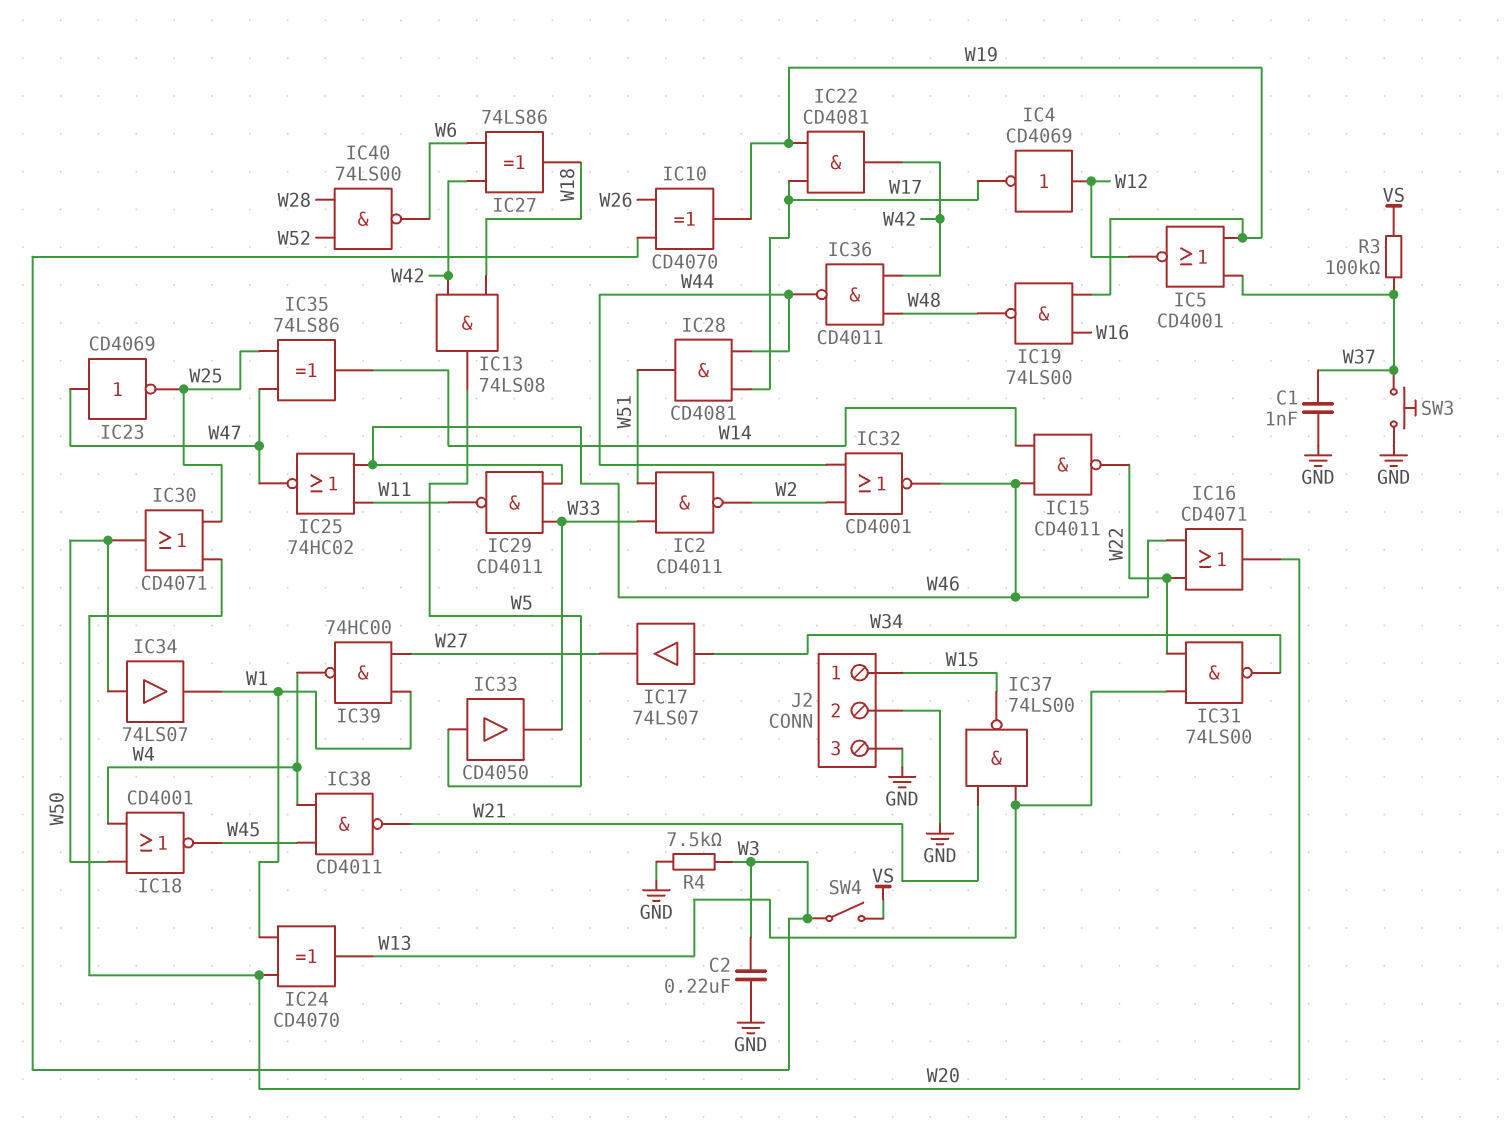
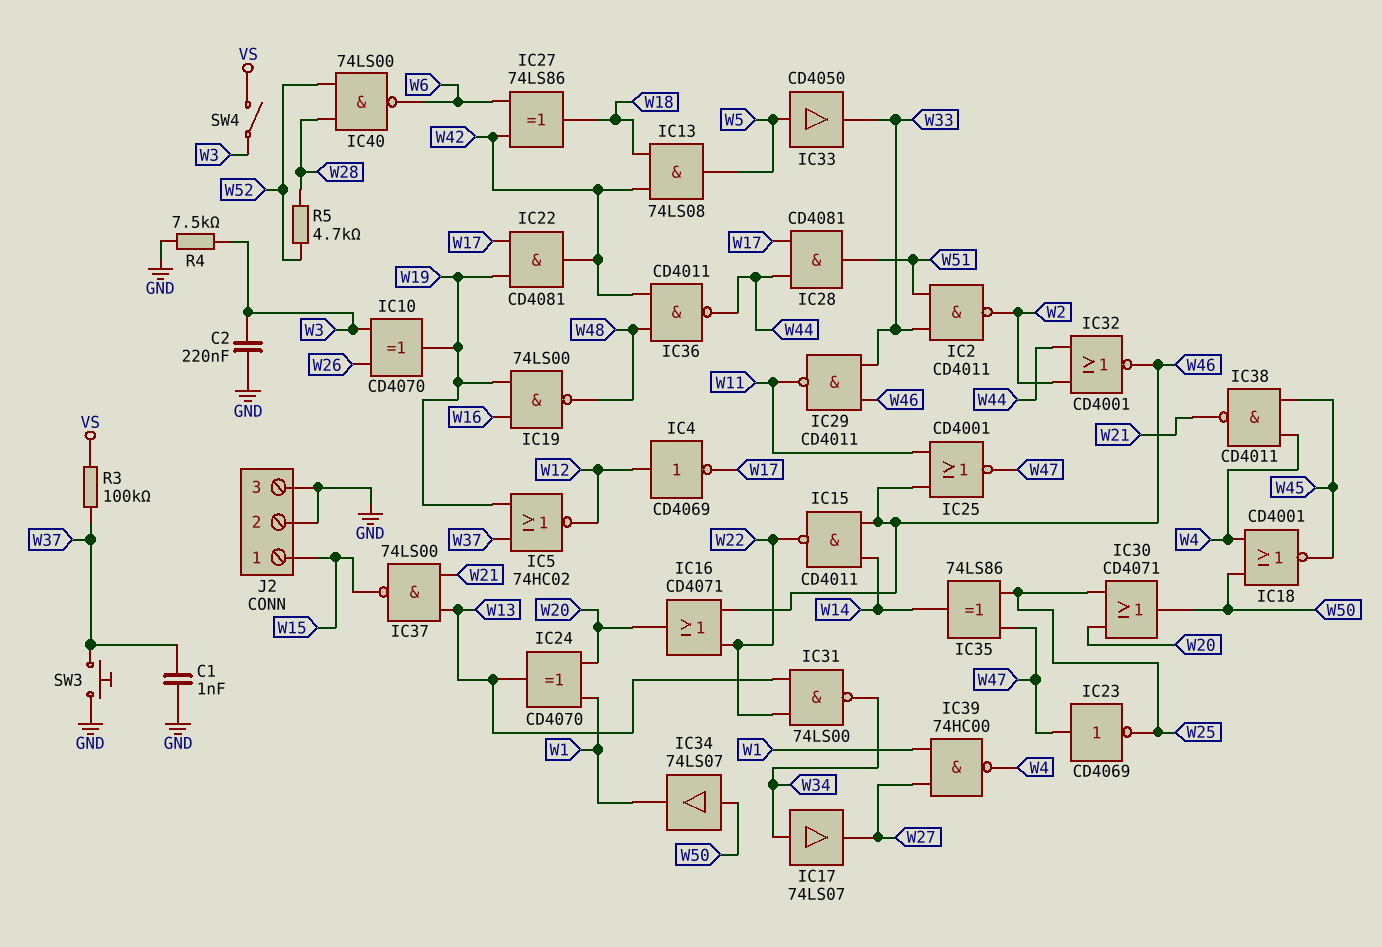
IC5: NOR CD4001 (in W19, in W37, out W12) -> NOR 74HC02 (in W19, in W37, out W12)
IC25: NOR 74HC02 (in W11, in W46, out W47) -> NOR CD4001 (in W11, in W46, out W47)
R5: none -> 4.7k (W28, W52)

